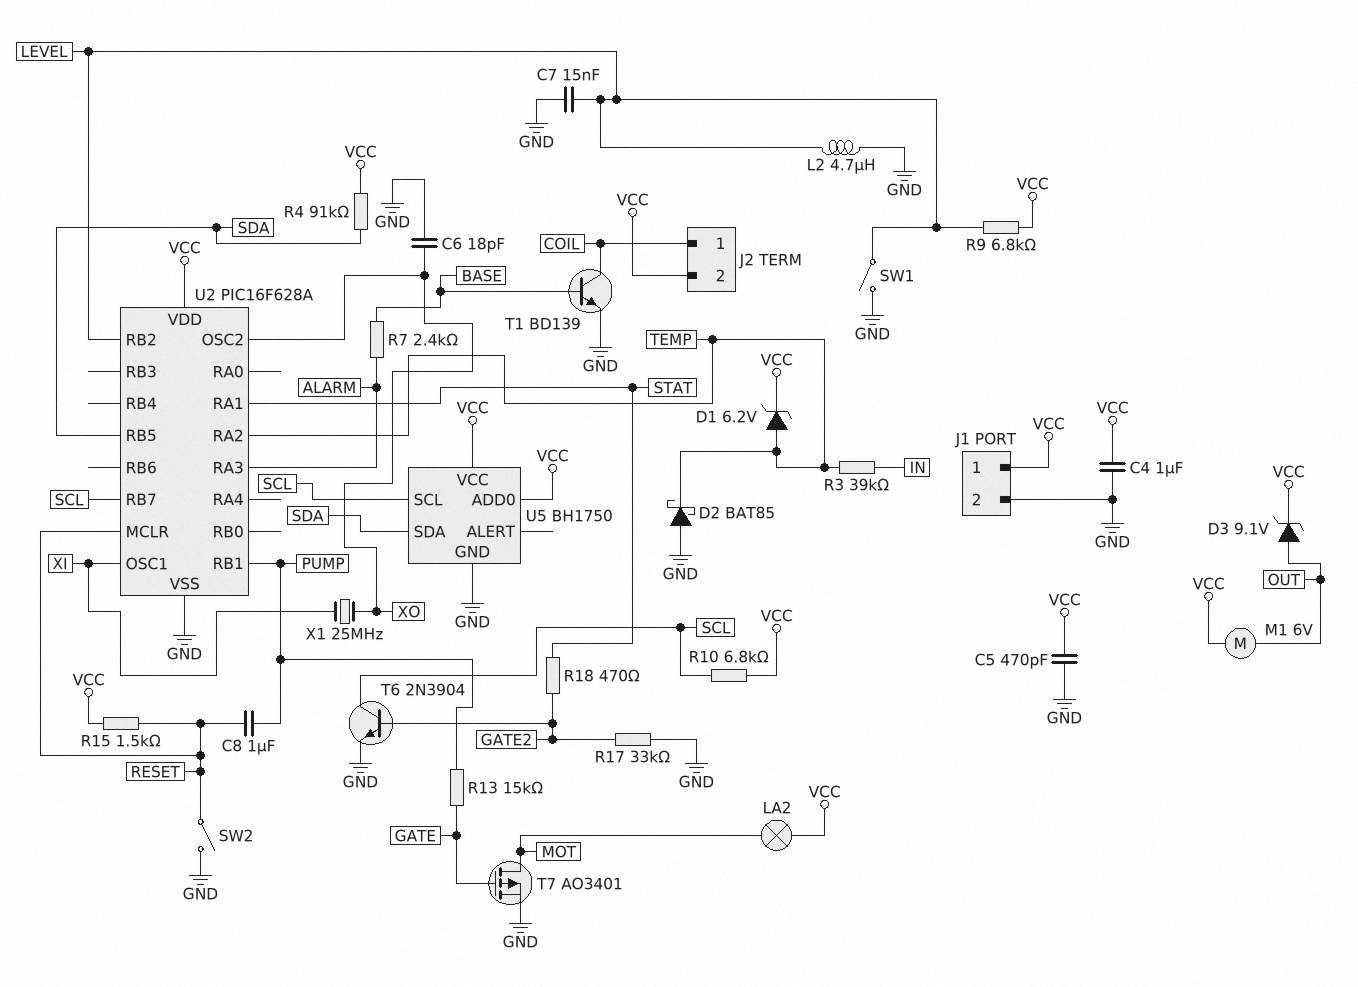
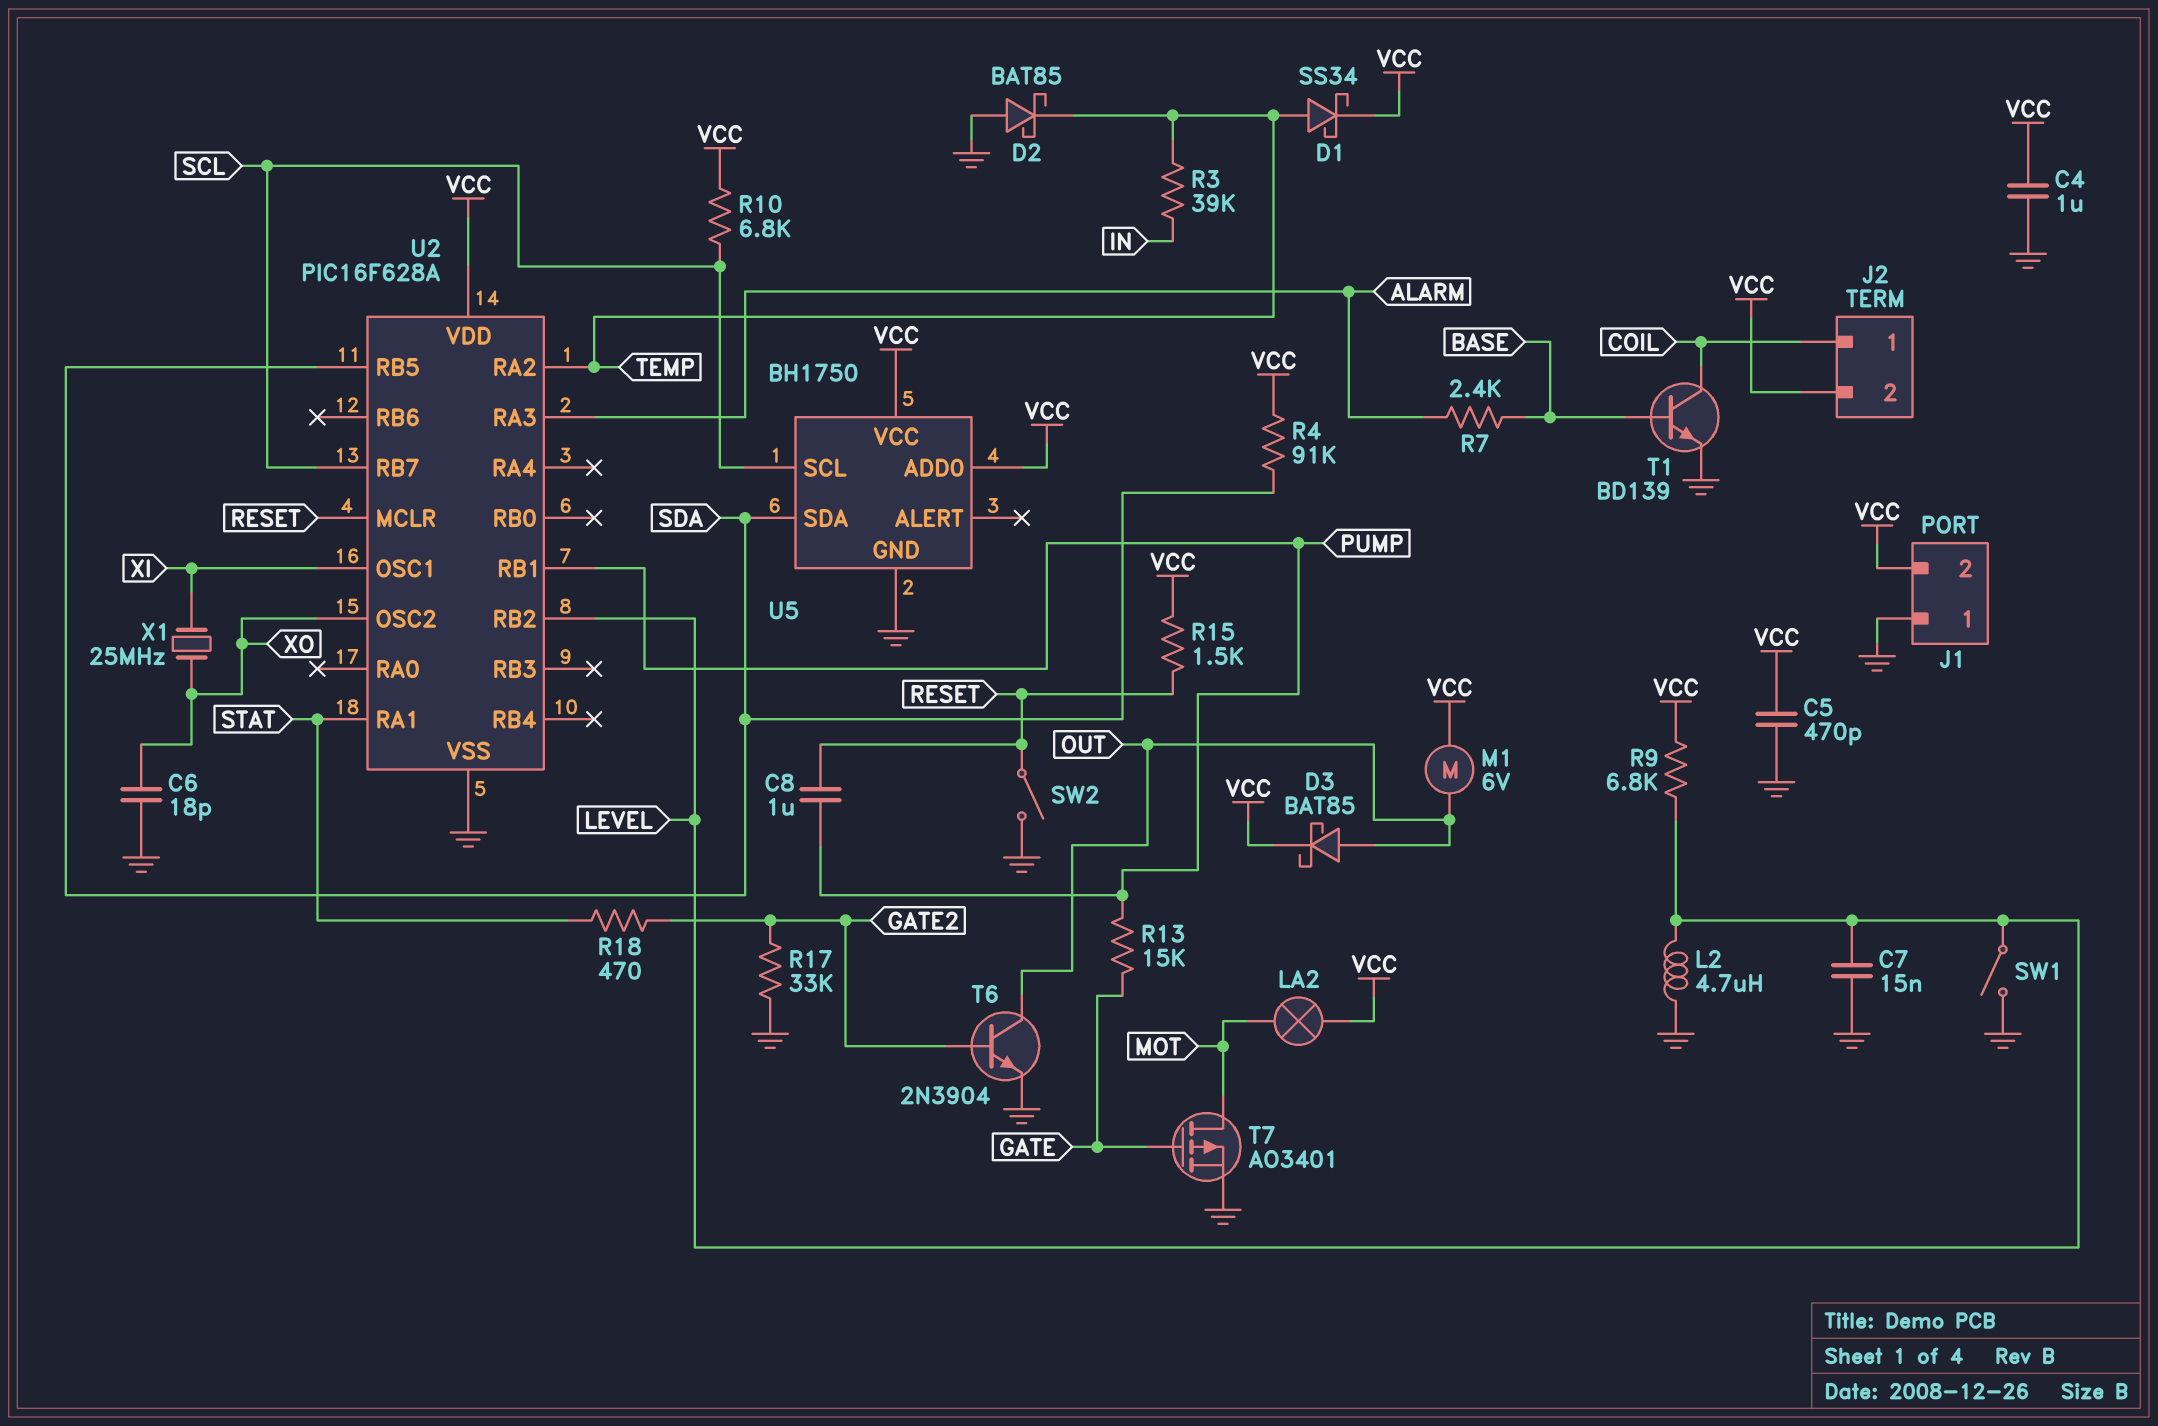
D1: zener 6.2V (A TEMP, K VCC) -> schottky SS34 (A TEMP, K VCC)
D3: zener 9.1V (A OUT, K VCC) -> schottky BAT85 (A OUT, K VCC)
J1 pin 1: VCC -> GND
J1 pin 2: GND -> VCC
T6: NPN 2N3904 (B GATE2, C SCL, E GND) -> NPN 2N3904 (B GATE2, C OUT, E GND)

